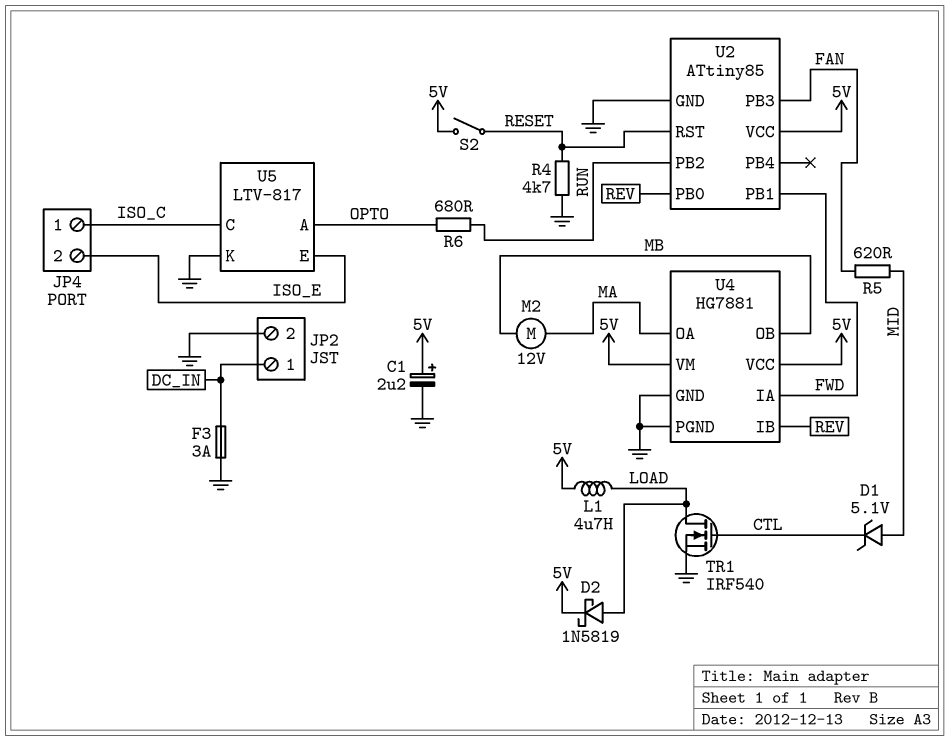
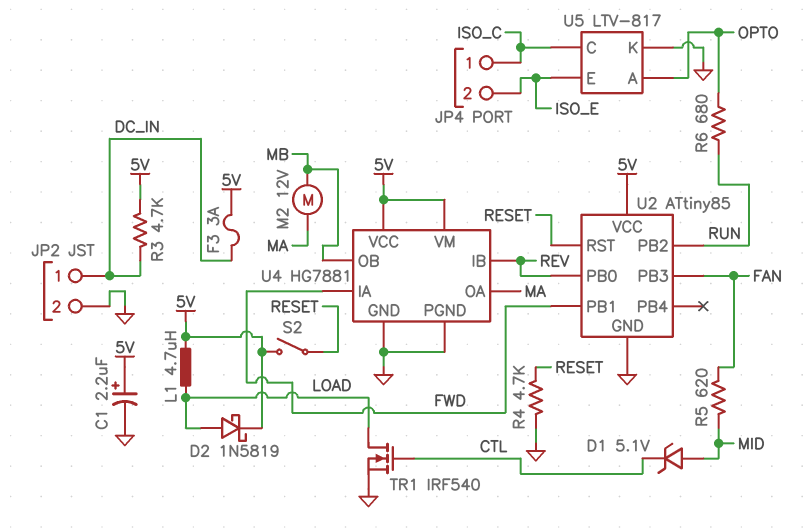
F3: 3A (DC_IN, GND) -> 3A (5V, DC_IN)
R3: none -> 4.7k (5V, DC_IN)

